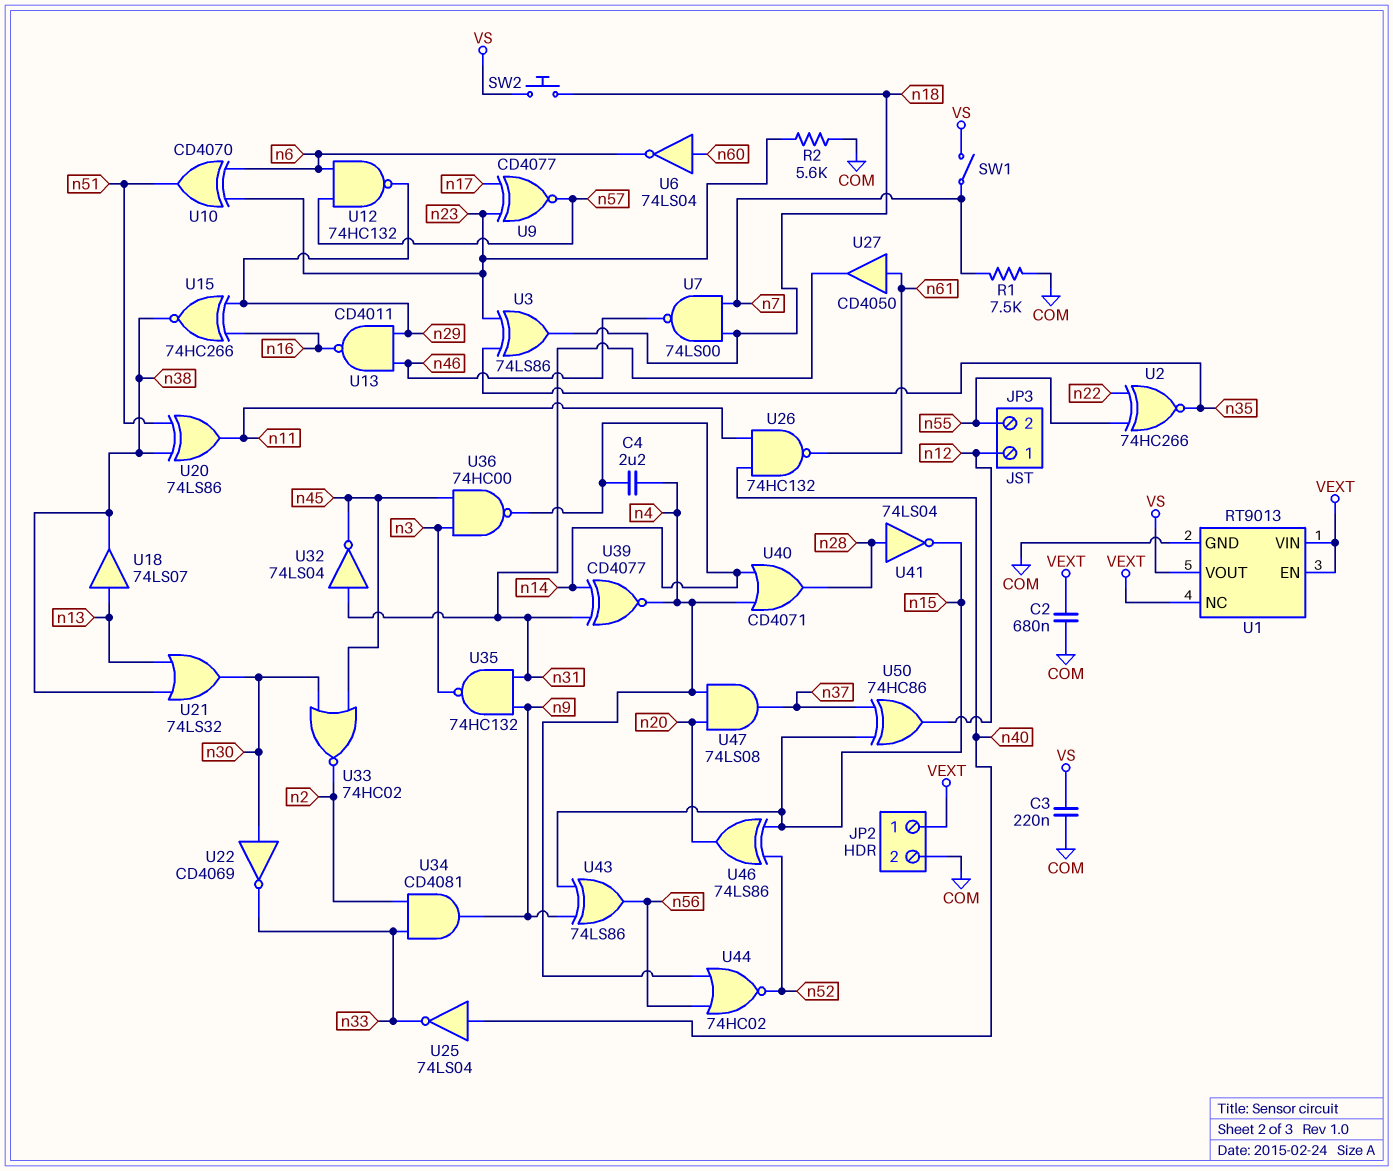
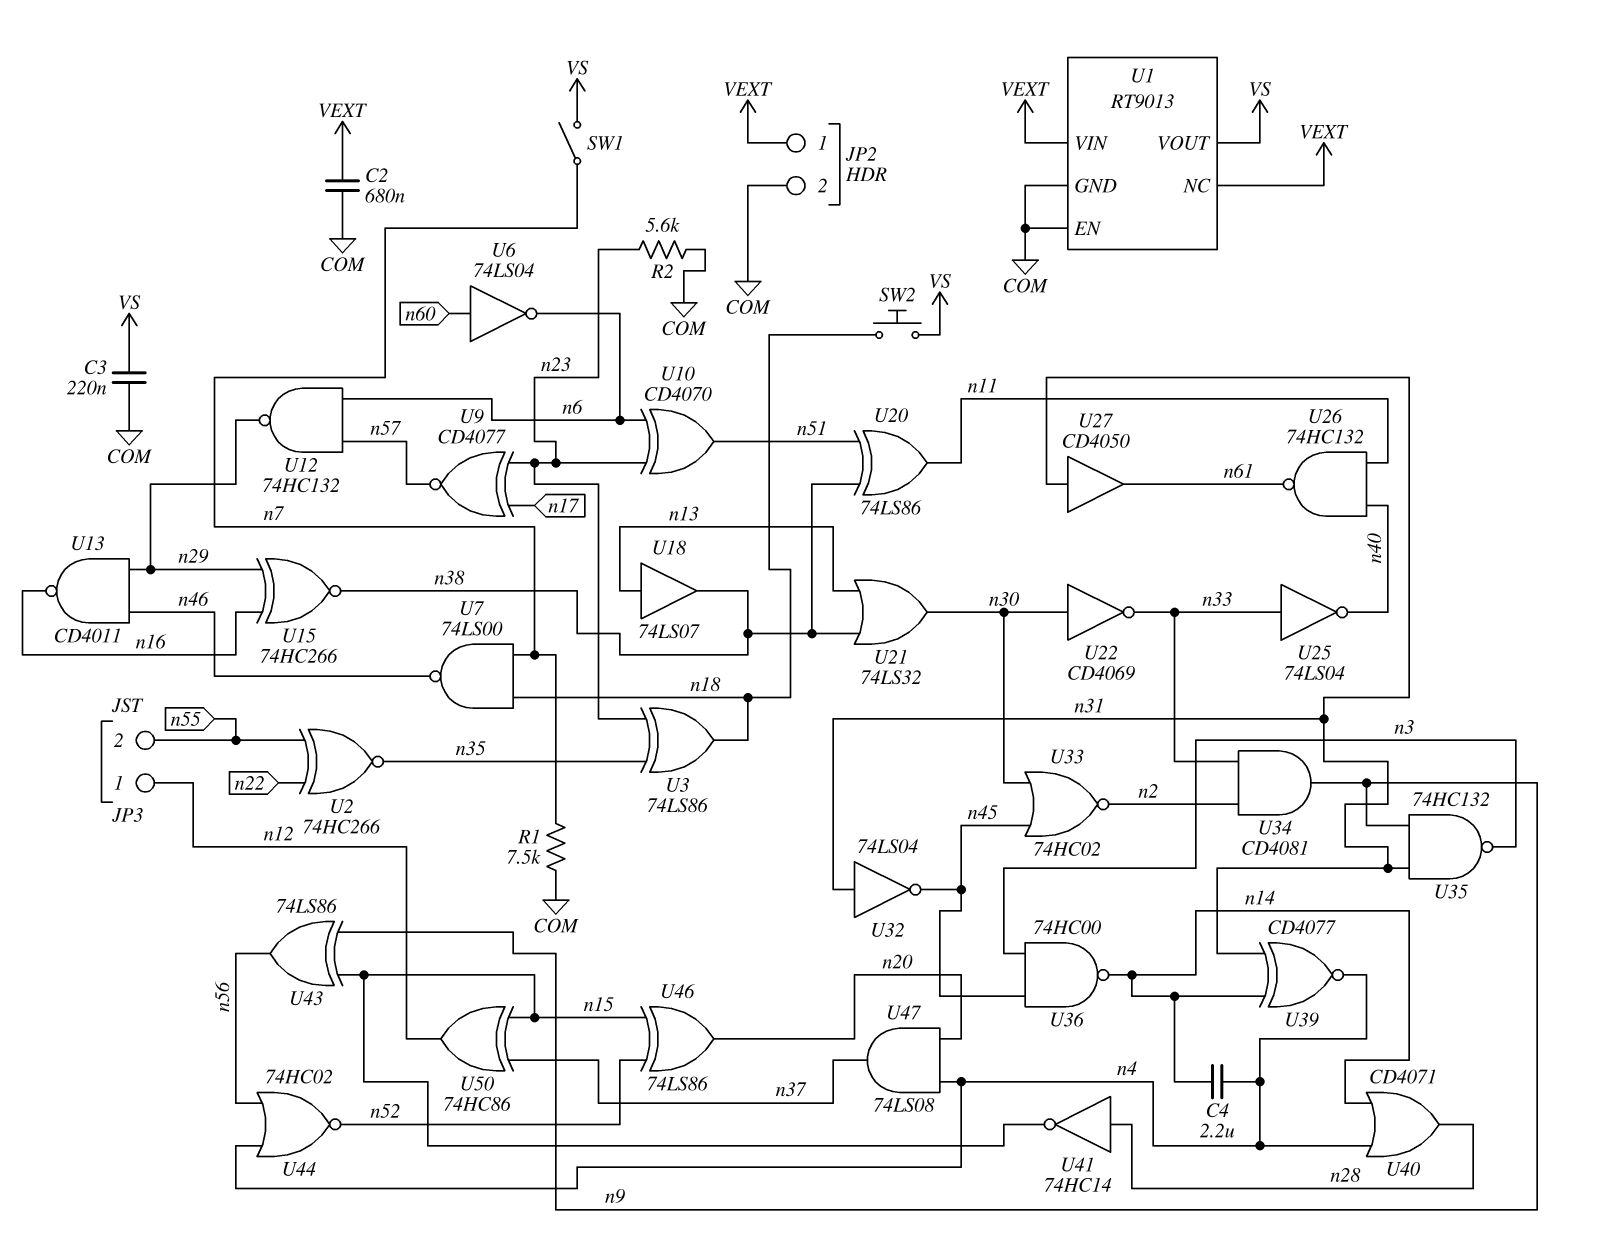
U1 pin EN: VEXT -> COM
U25: NOT 74LS04 (in n40, out n33) -> NOT 74LS04 (in n33, out n40)
U27: buffer CD4050 (in n61, out n31) -> buffer CD4050 (in n31, out n61)
U41: NOT 74LS04 (in n28, out n15) -> NOT 74HC14 (in n28, out n15)

